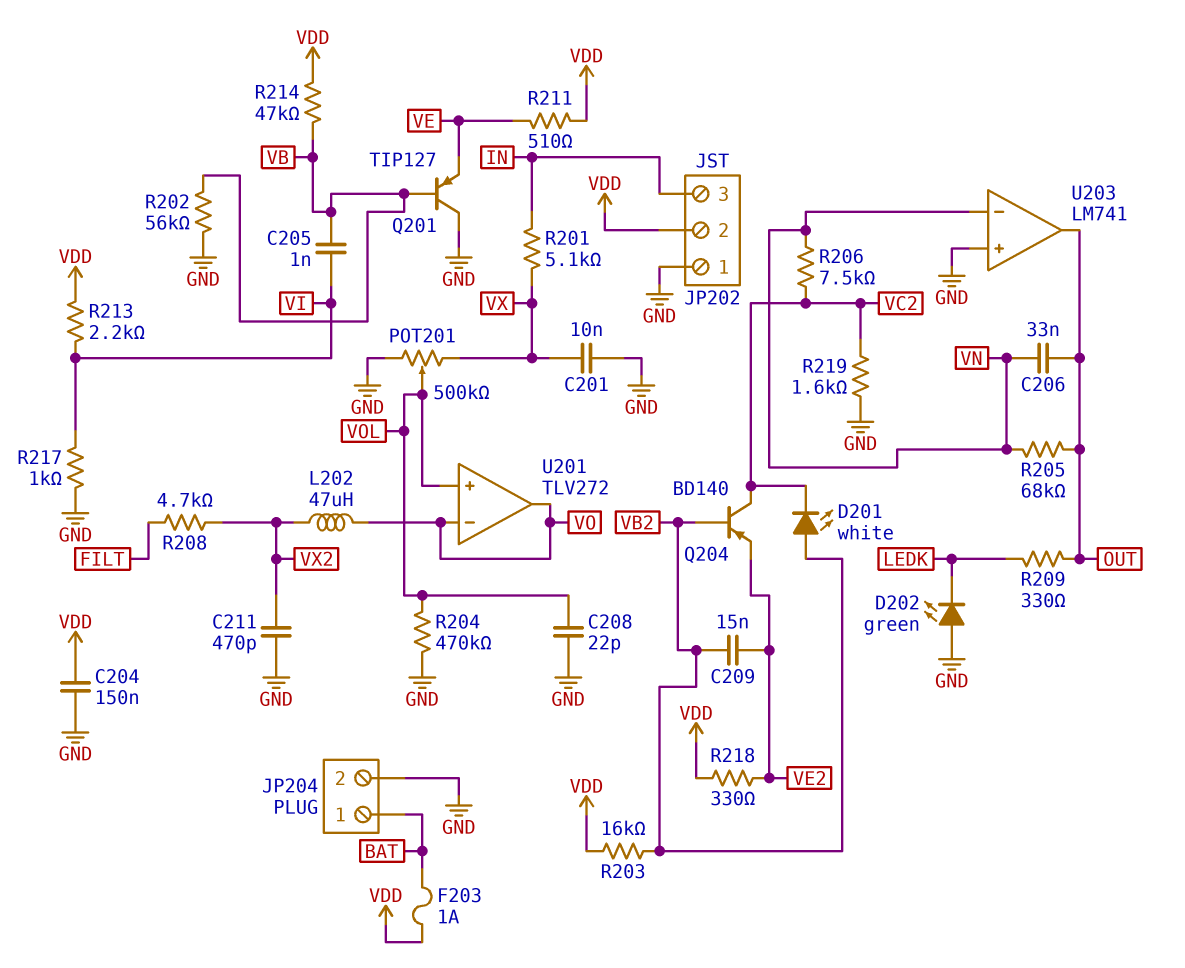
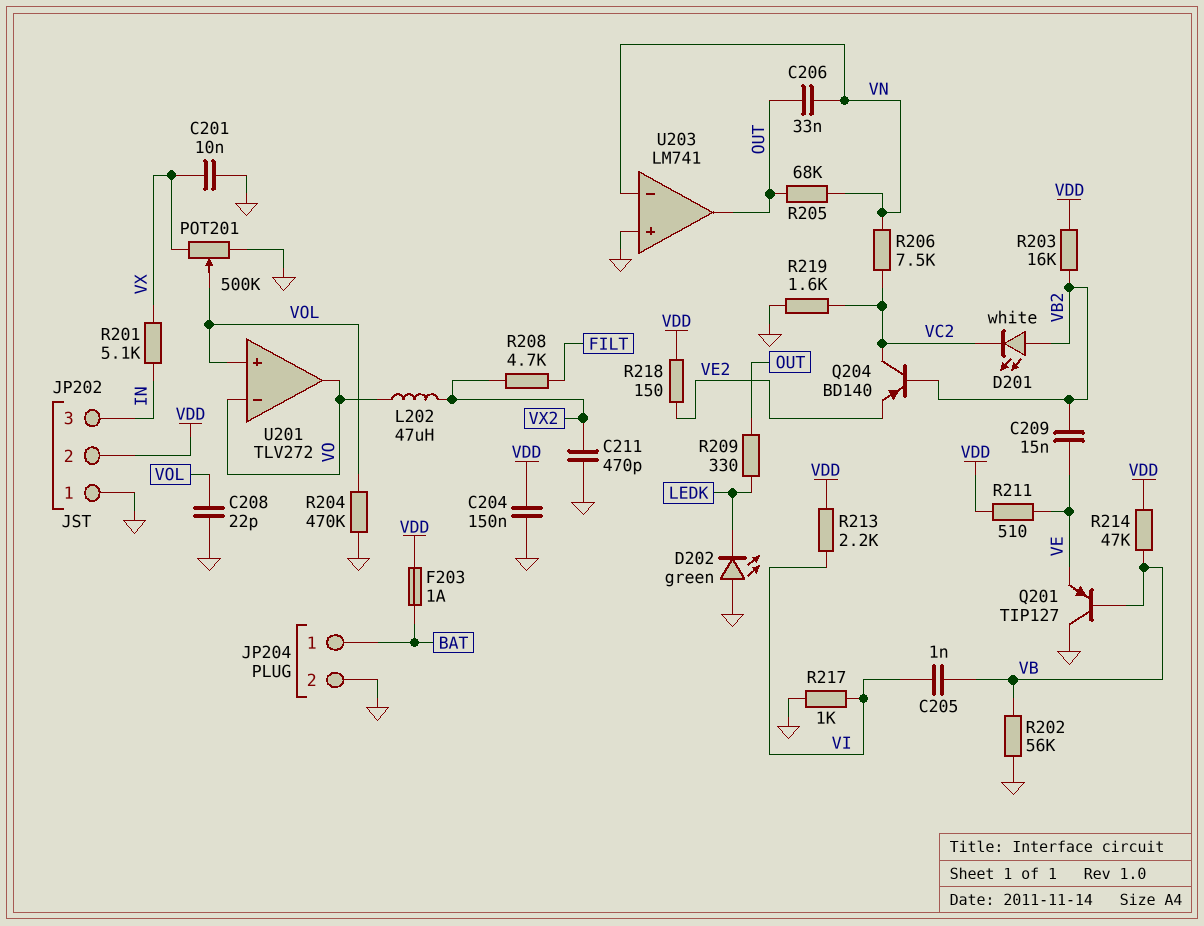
C209: 15nF (VB2, VE2) -> 15nF (VB2, VE)
R218: 330 (VDD, VE2) -> 150 (VDD, VE2)

